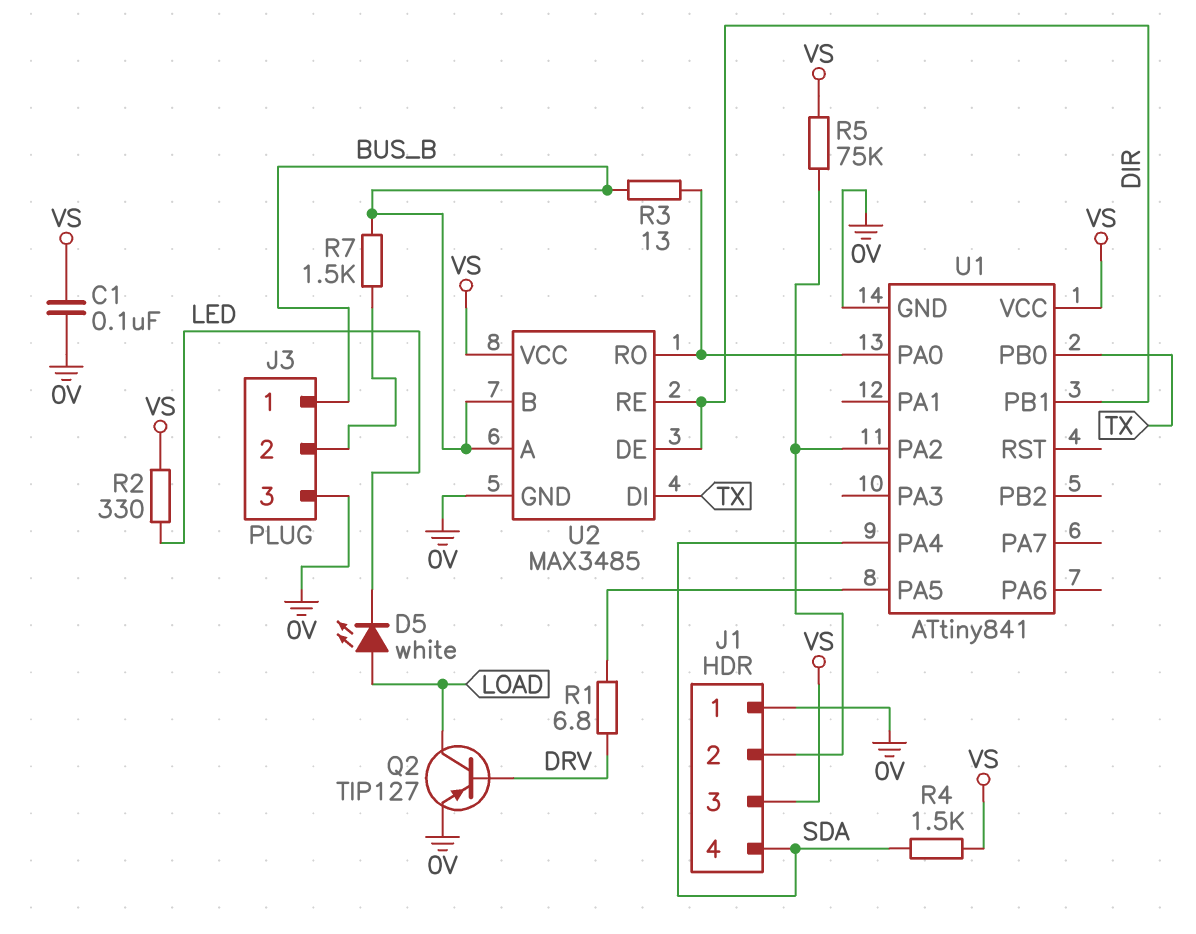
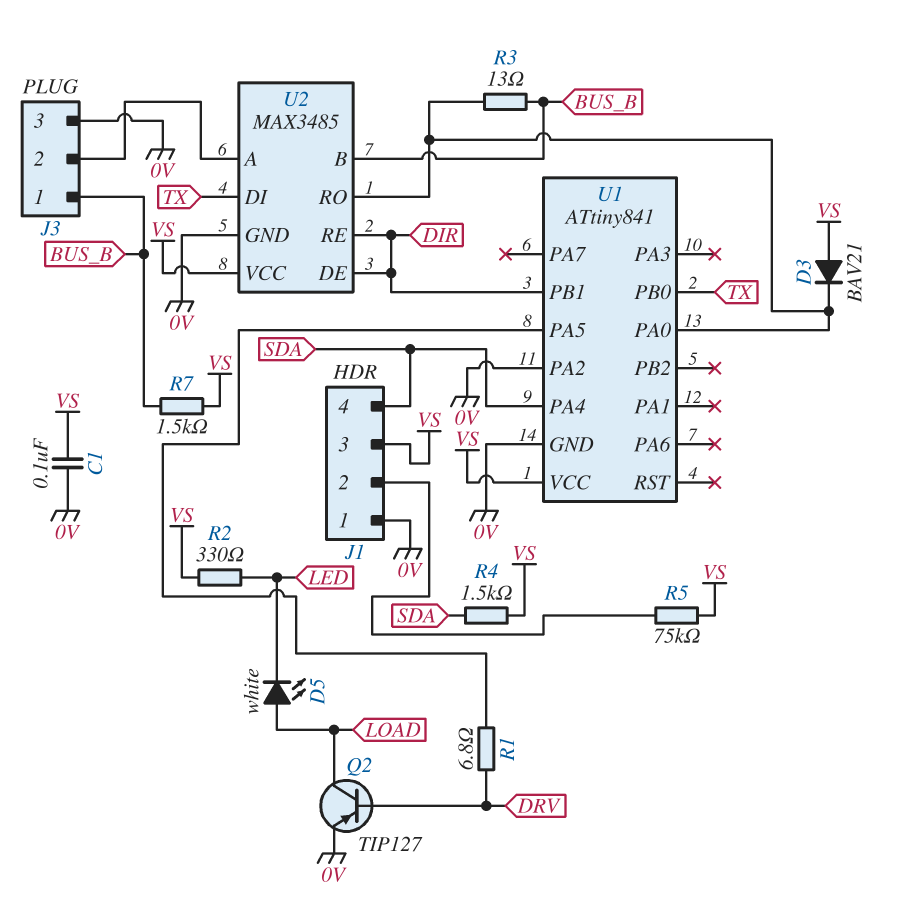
D3: none -> diode BAV21 (A VS, K U1/PA0)
R7: 1.5k (BUS_B, J3/2) -> 1.5k (BUS_B, VS)
U1 pin PA2: J1/2 -> 0V
U2 pin A: BUS_B -> J3/2

